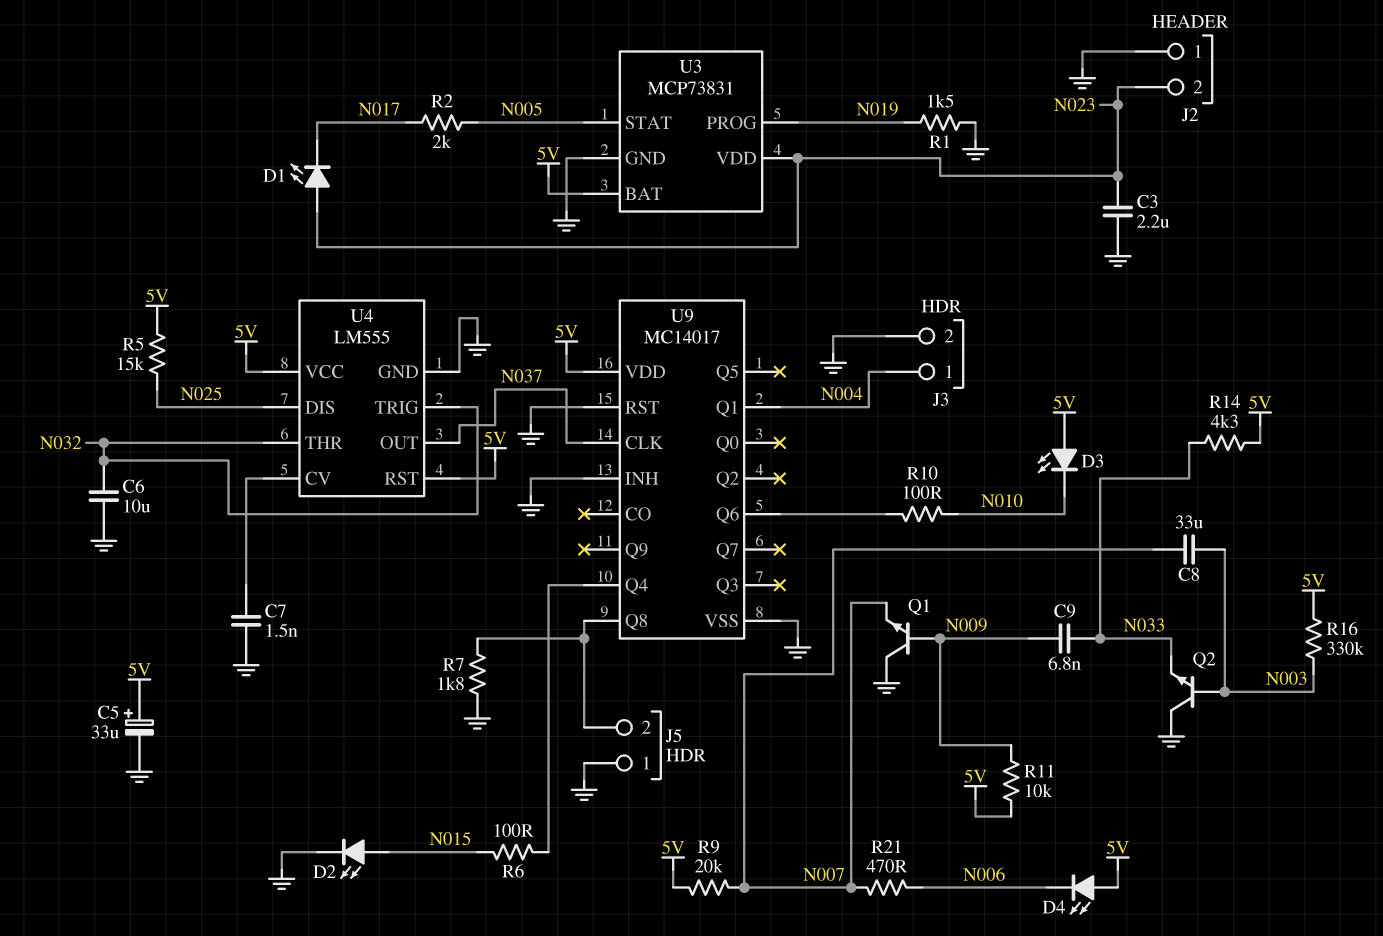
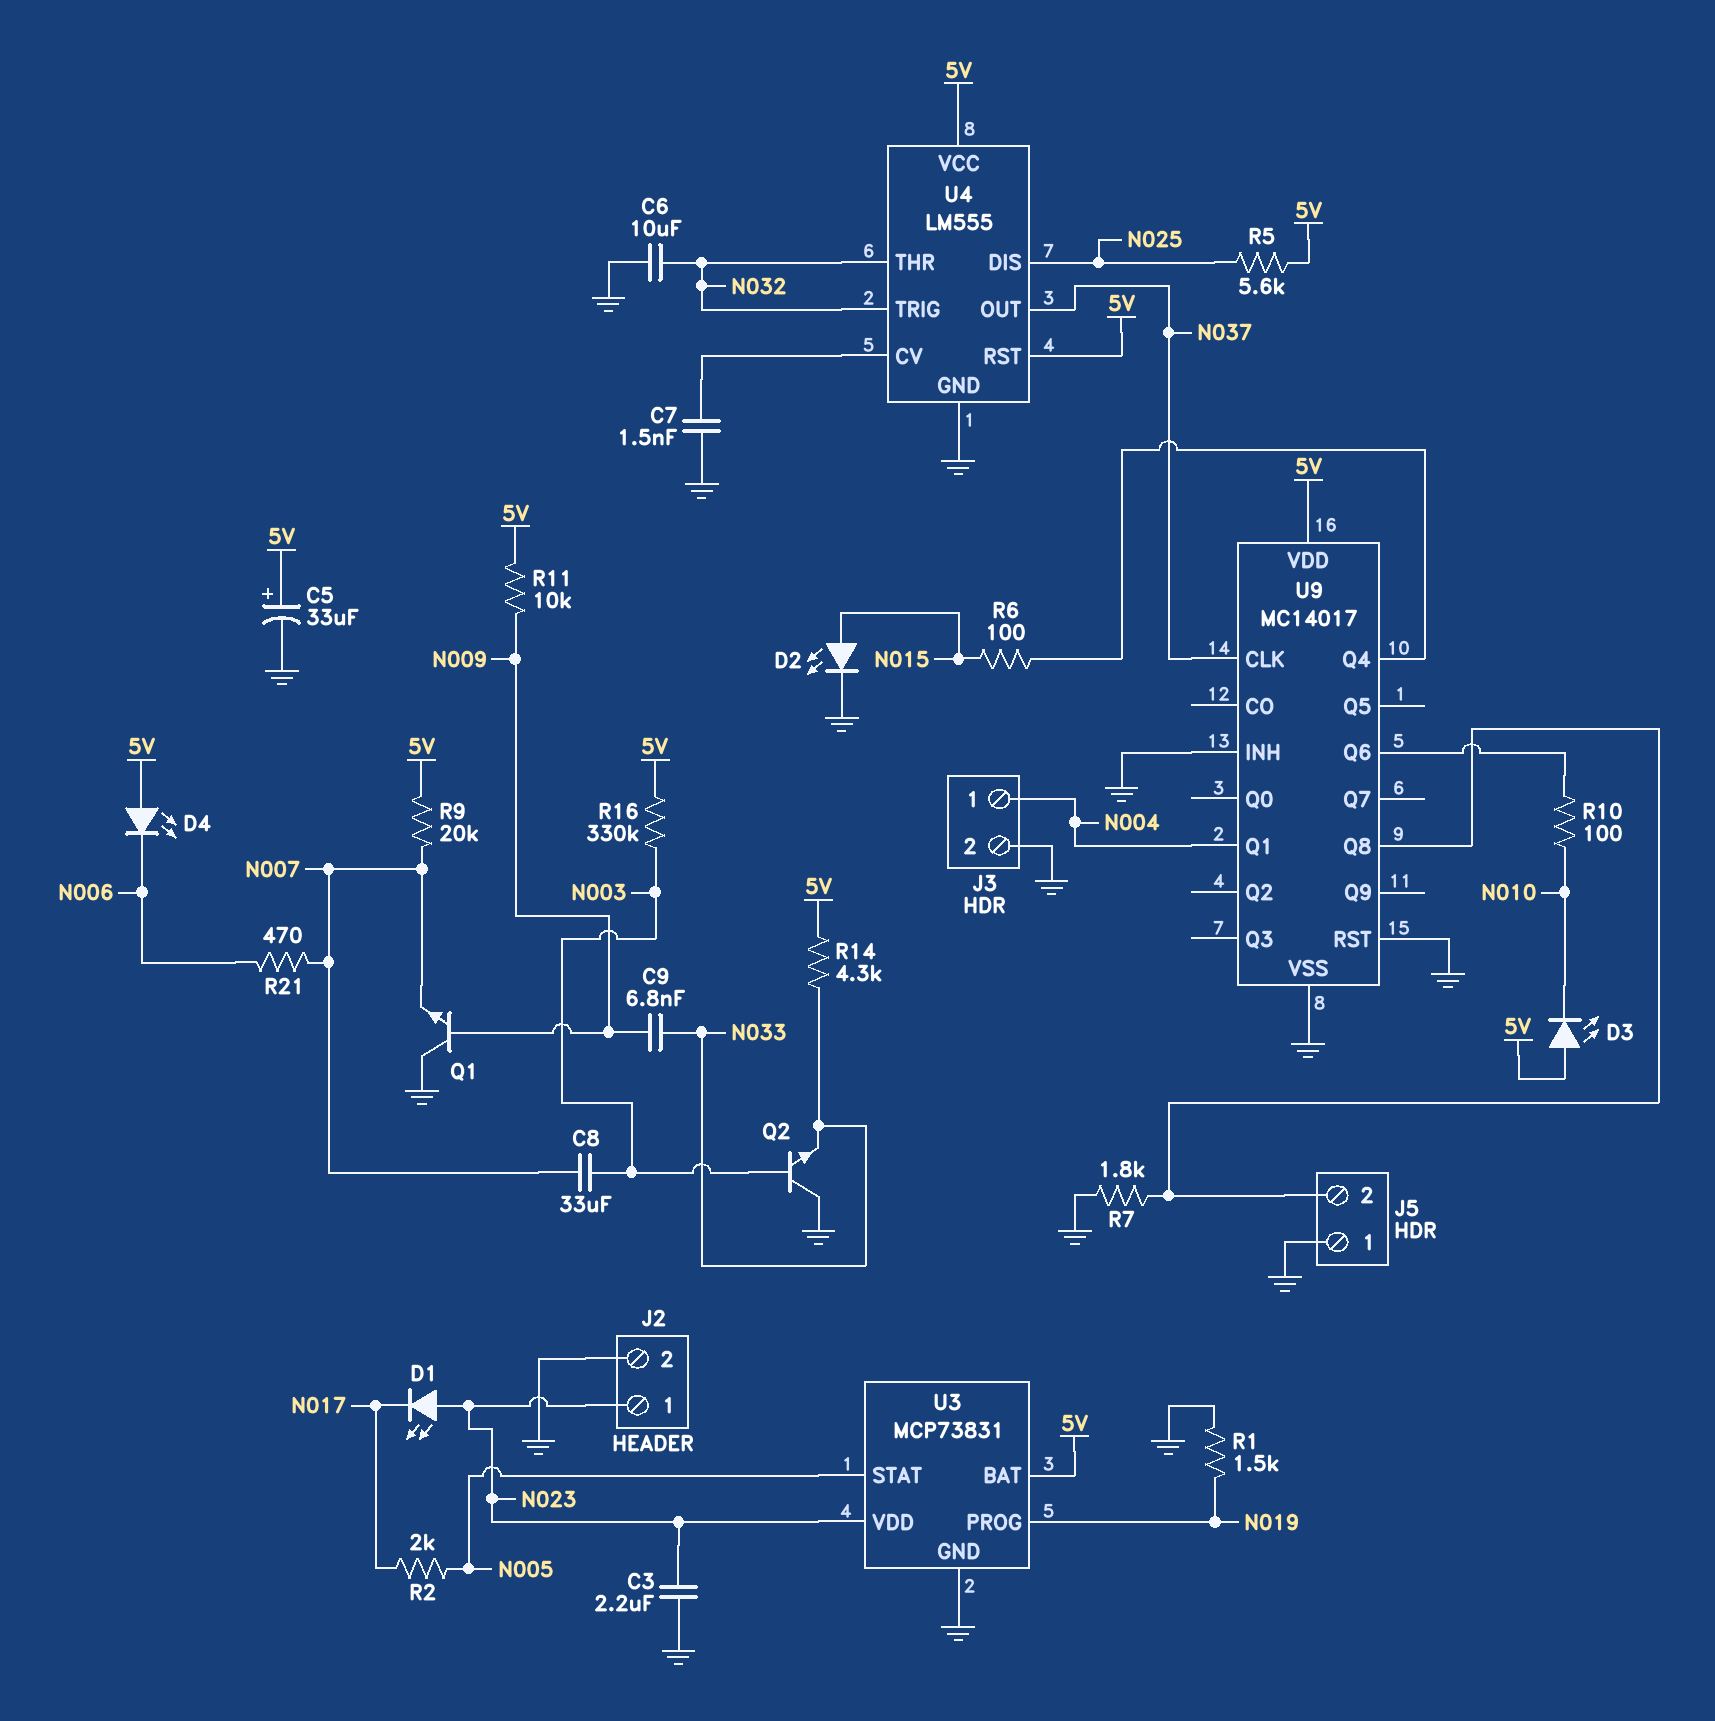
J2 pin 1: GND -> N023
J2 pin 2: N023 -> GND
R5: 15k (5V, N025) -> 5.6k (5V, N025)

